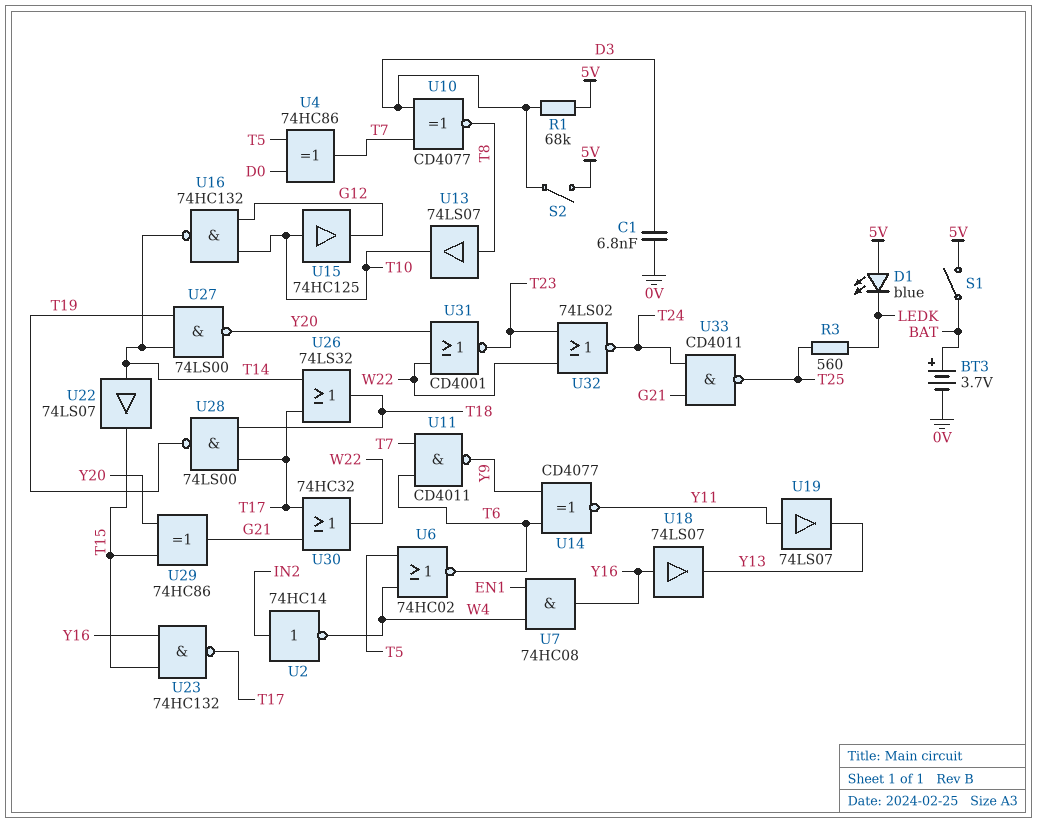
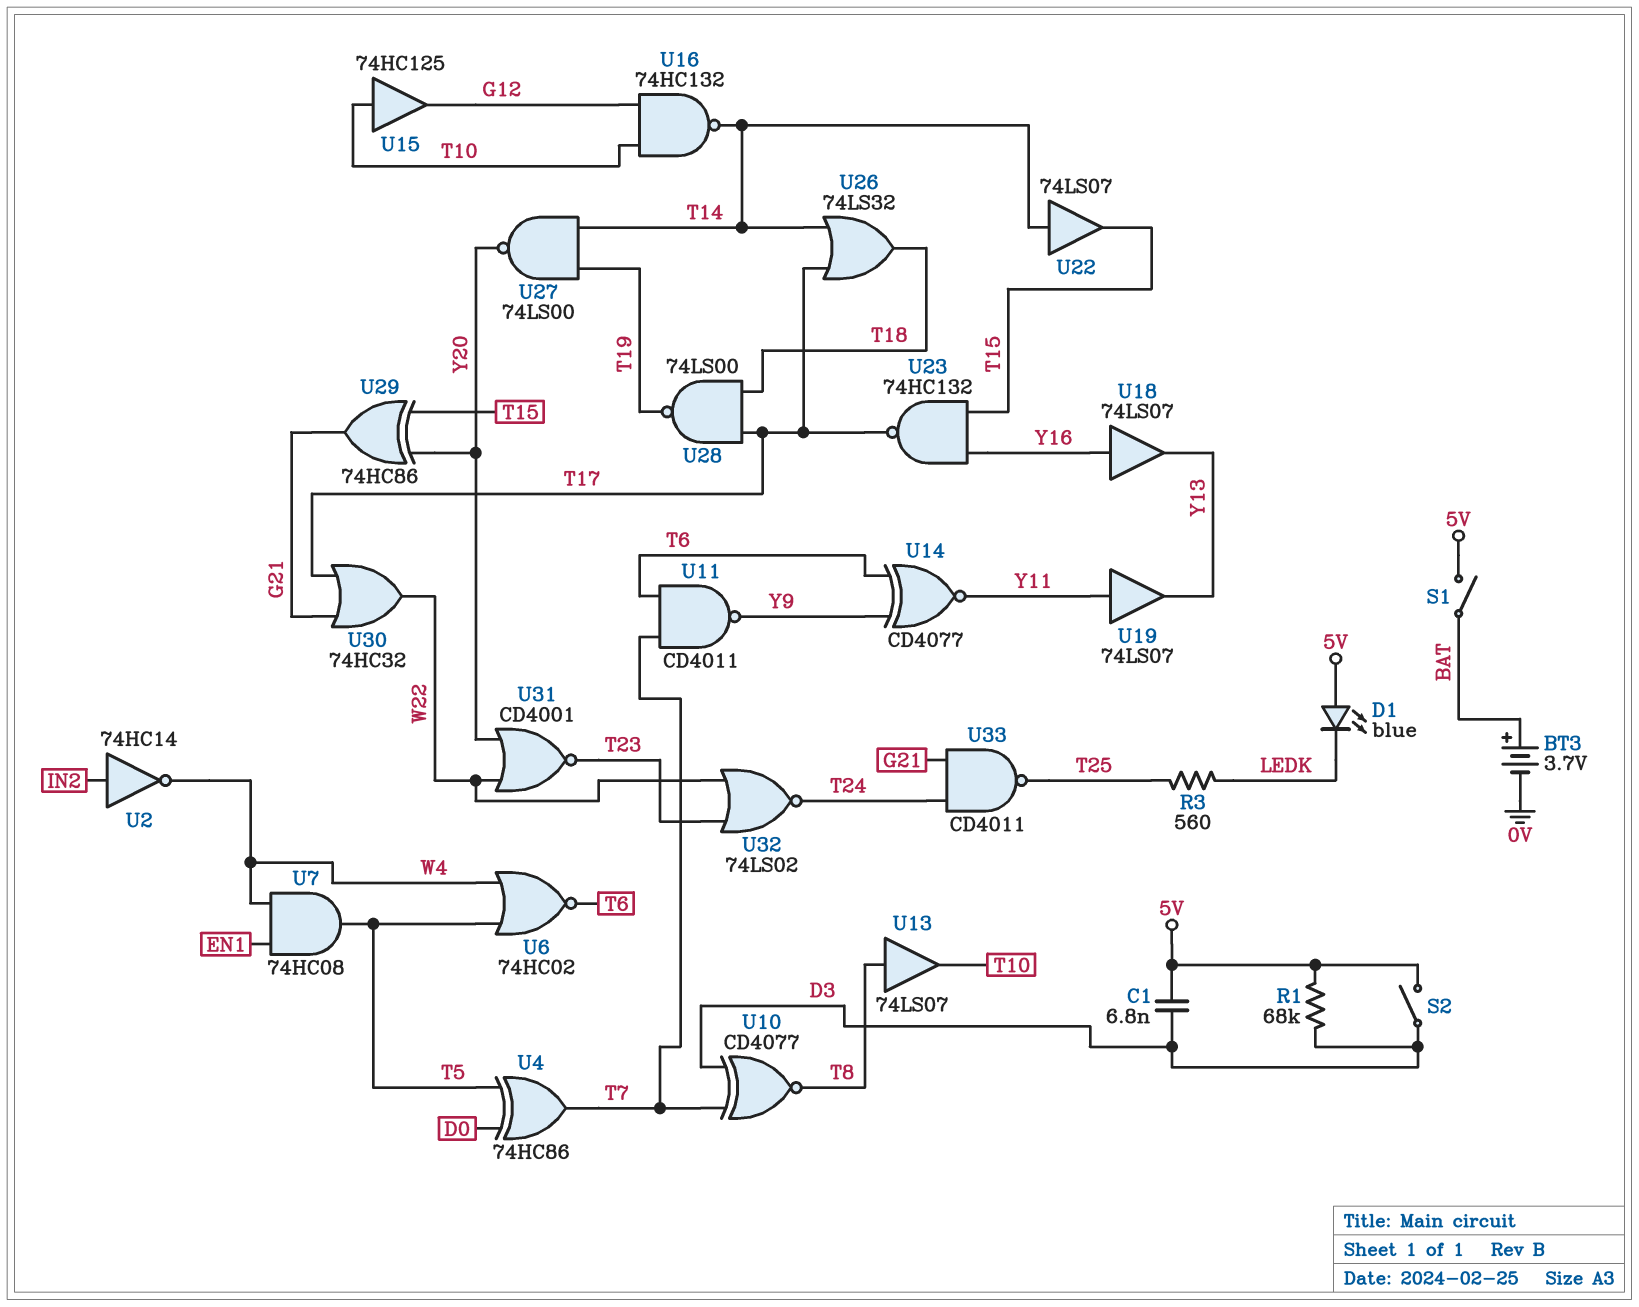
C1: 6.8nF (0V, D3) -> 6.8nF (5V, D3)
U7: AND 74HC08 (in EN1, in W4, out Y16) -> AND 74HC08 (in EN1, in W4, out T5)

